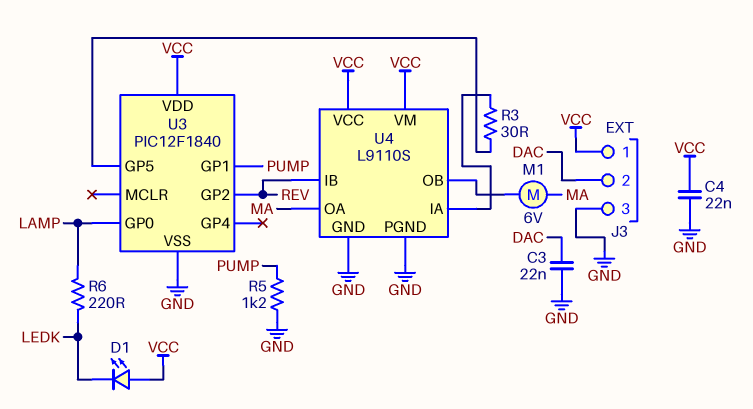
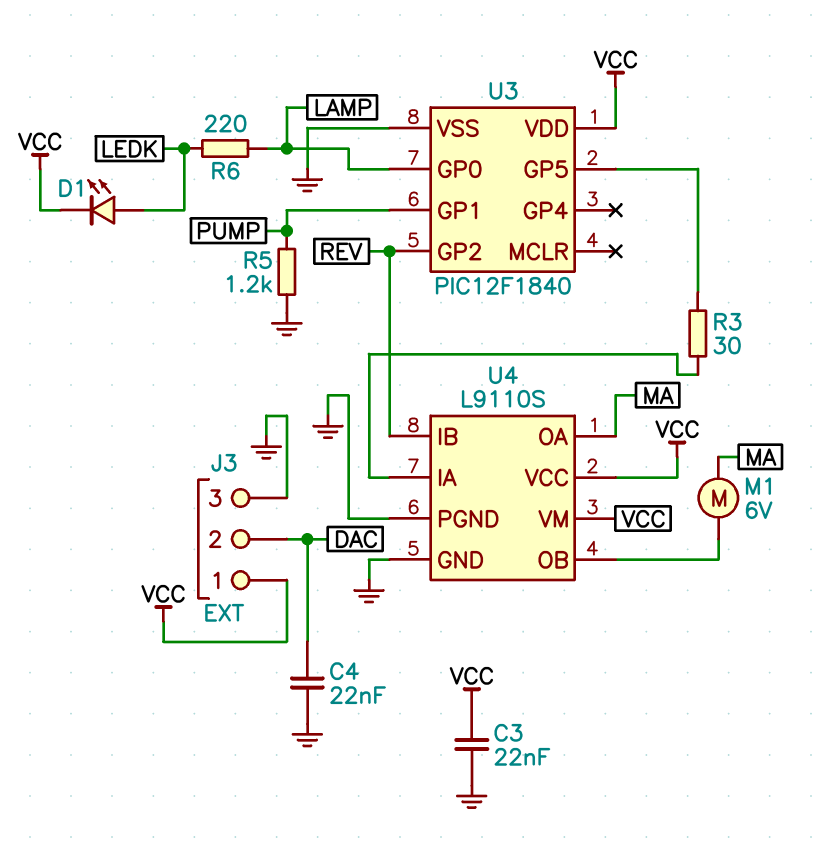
C3: 22nF (DAC, GND) -> 22nF (GND, VCC)
C4: 22nF (GND, VCC) -> 22nF (DAC, GND)
D1: LED (A VCC, K LEDK) -> LED (A LEDK, K VCC)

